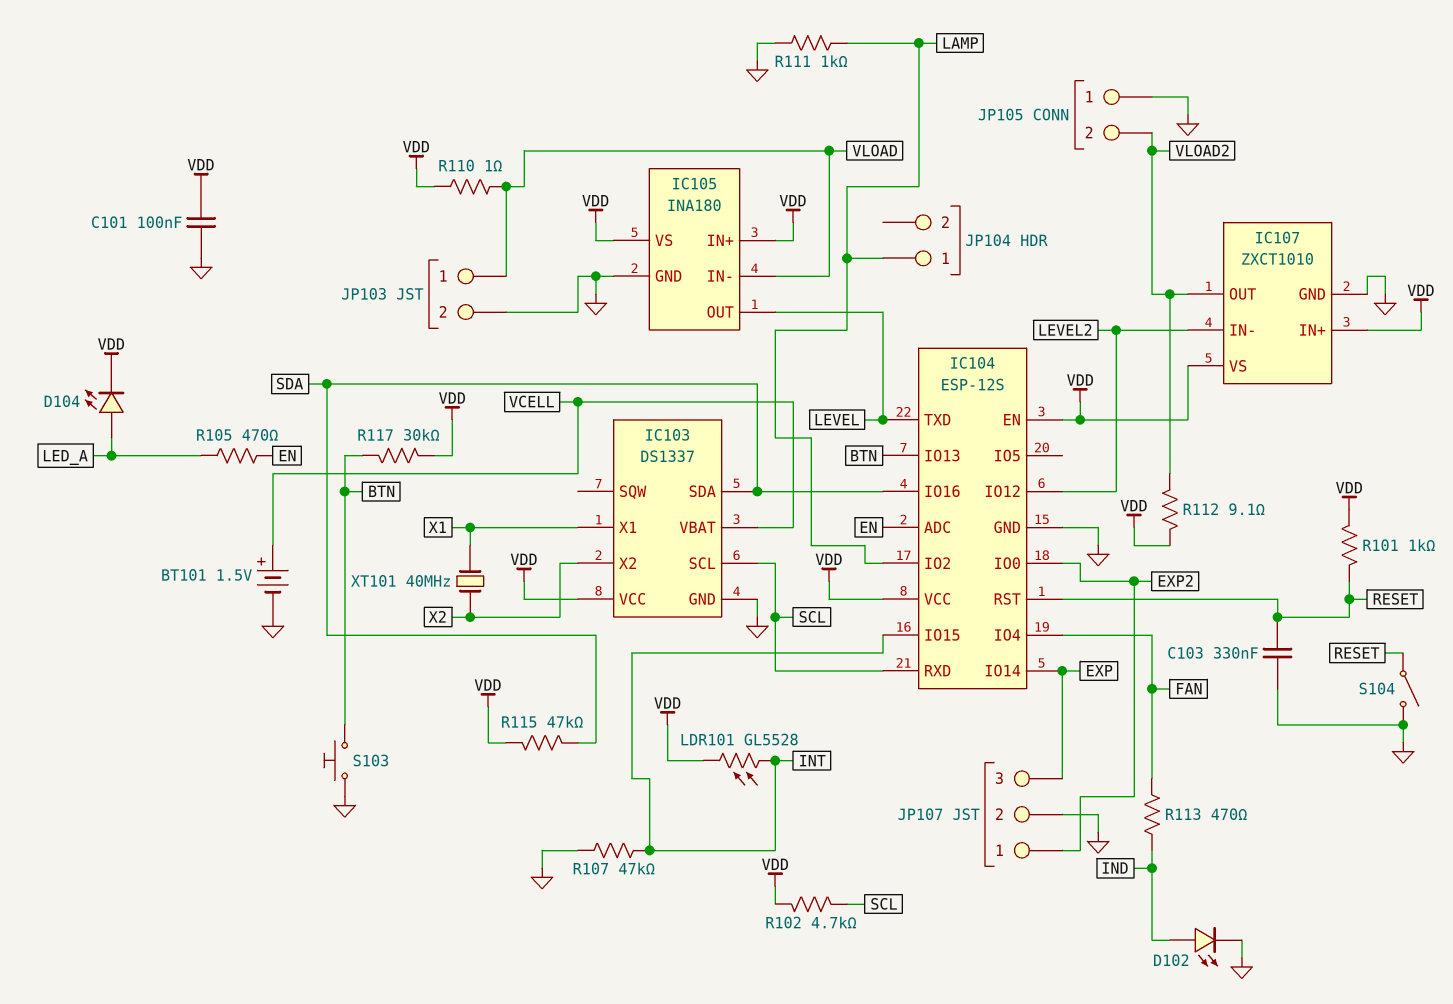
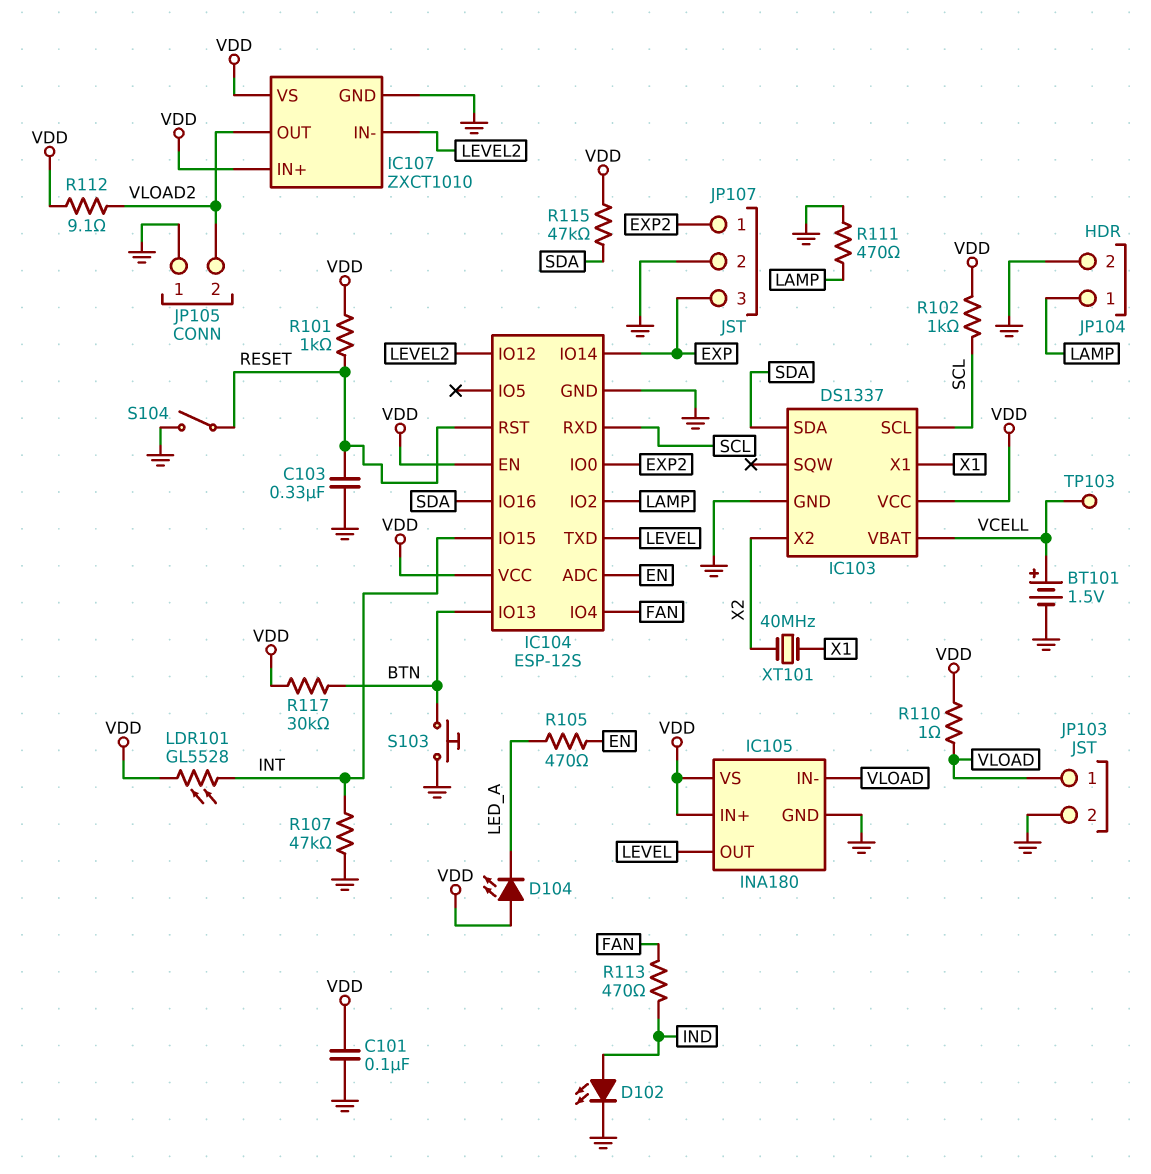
D104: LED (A LED_A, K VDD) -> LED (A VDD, K LED_A)
JP104 pin 2: none -> GND
R102: 4.7k (SCL, VDD) -> 1k (SCL, VDD)
R111: 1k (GND, LAMP) -> 470 (GND, LAMP)
TP103: none -> test point (VCELL)

